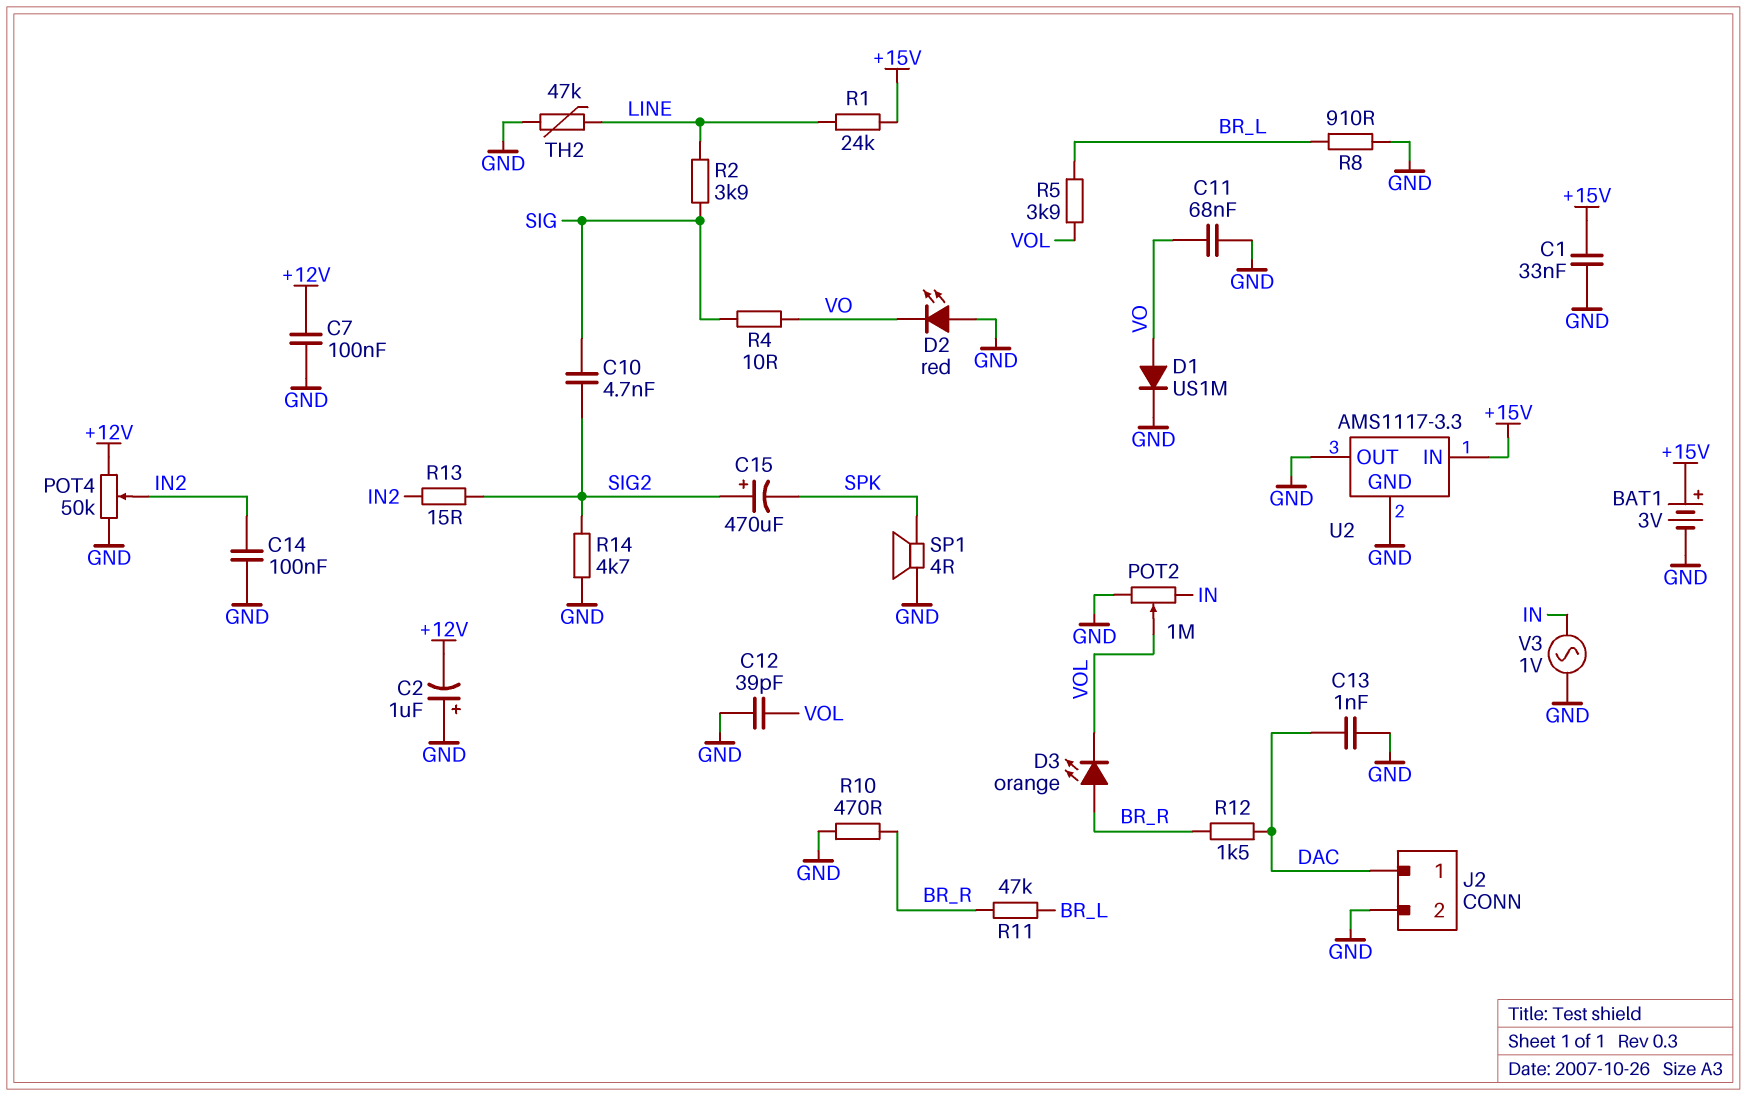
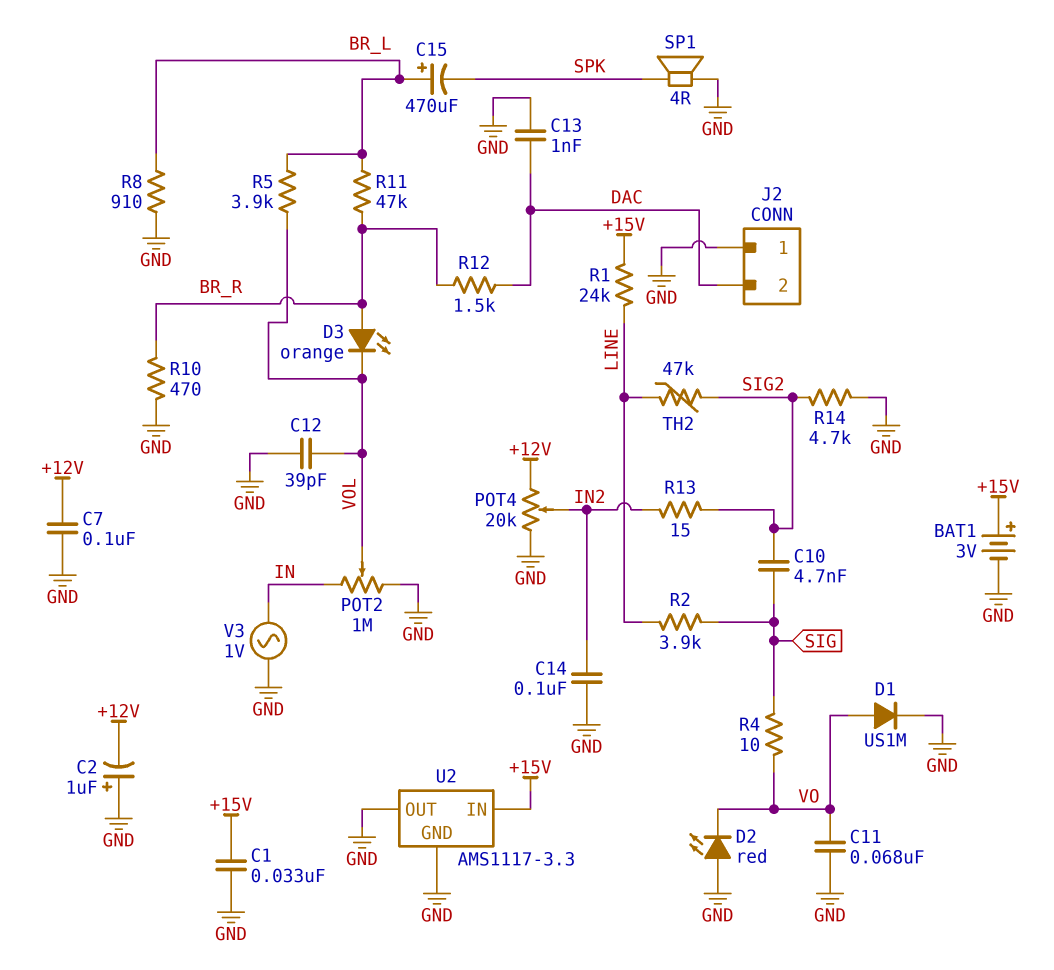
C15: 470uF (plus SIG2, minus SPK) -> 470uF (plus BR_L, minus SPK)
J2 pin 1: DAC -> GND
J2 pin 2: GND -> DAC
POT4: 50k (+12V, GND, wiper IN2) -> 20k (+12V, GND, wiper IN2)
TH2: 47k (GND, LINE) -> 47k (LINE, SIG2)

